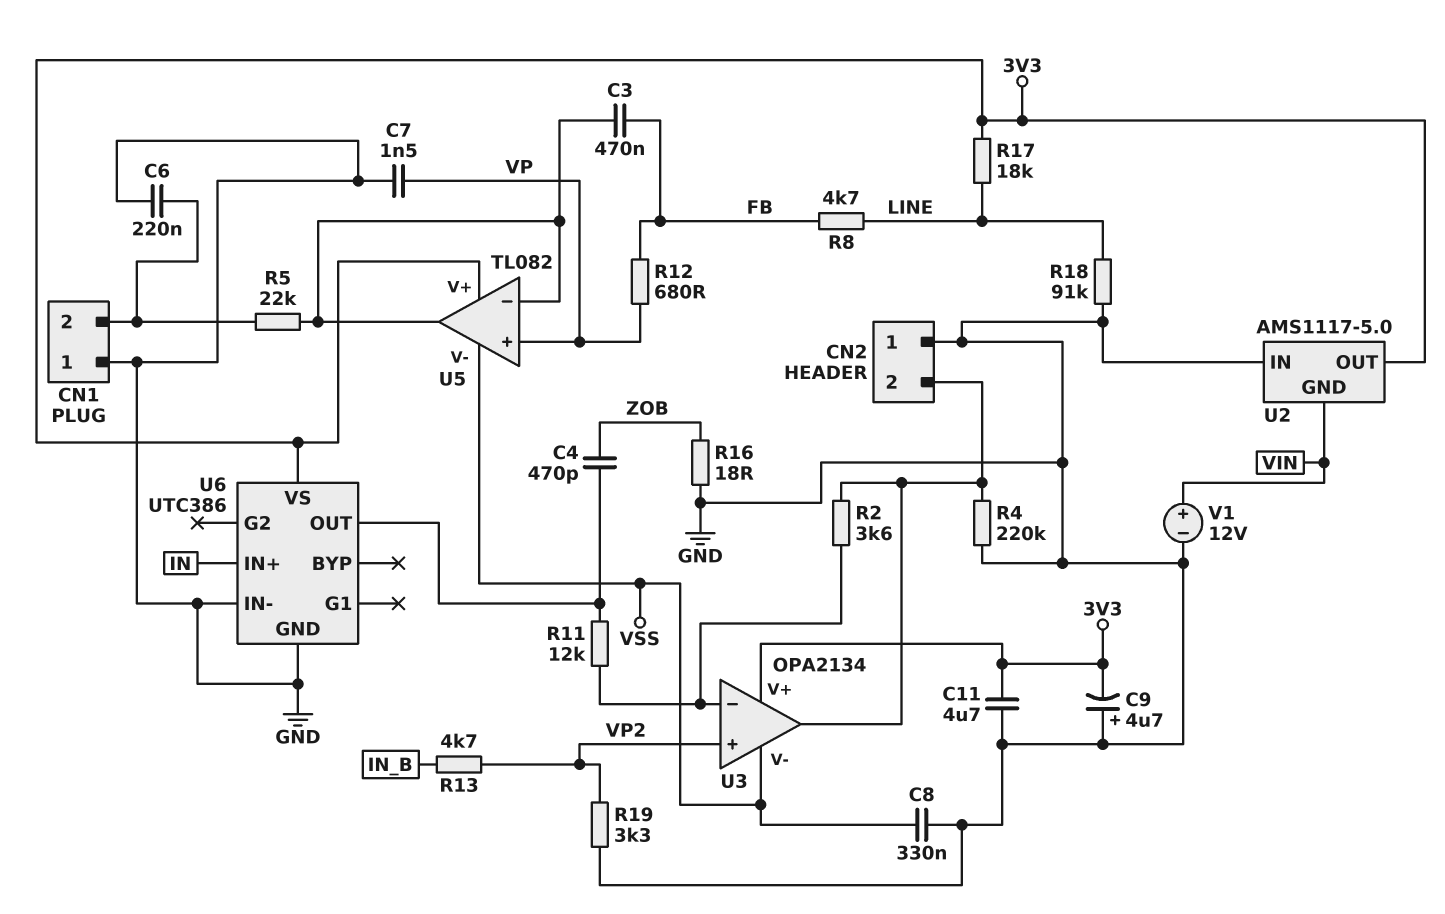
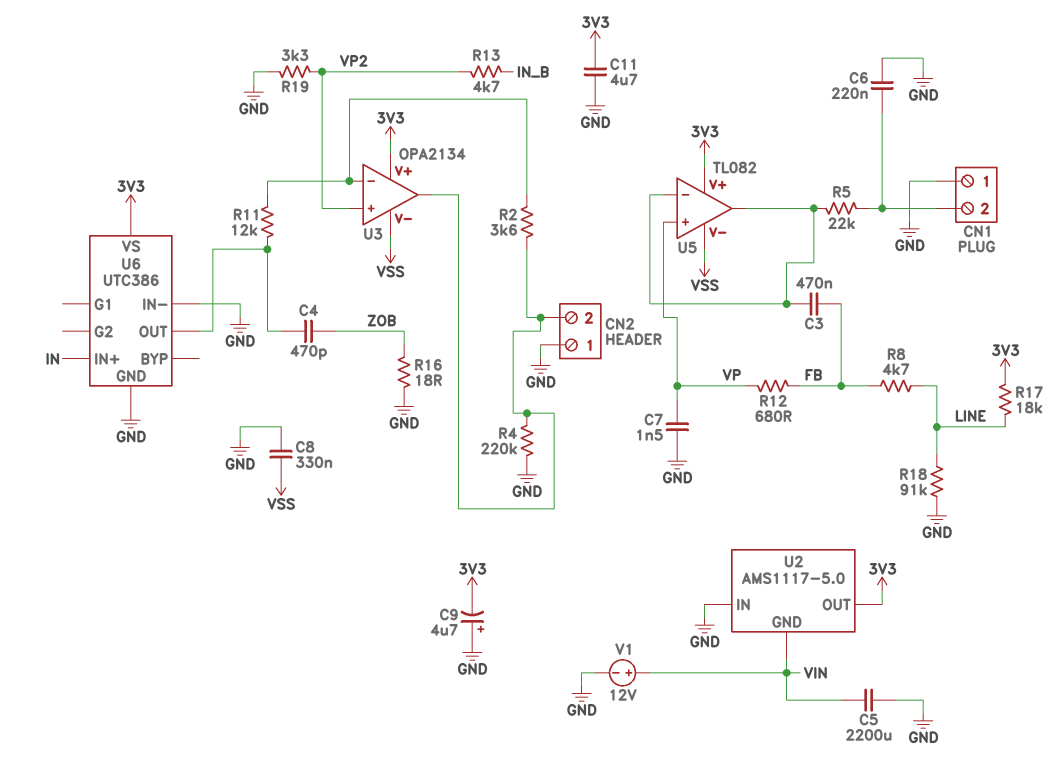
C5: none -> 2200uF (GND, VIN)

